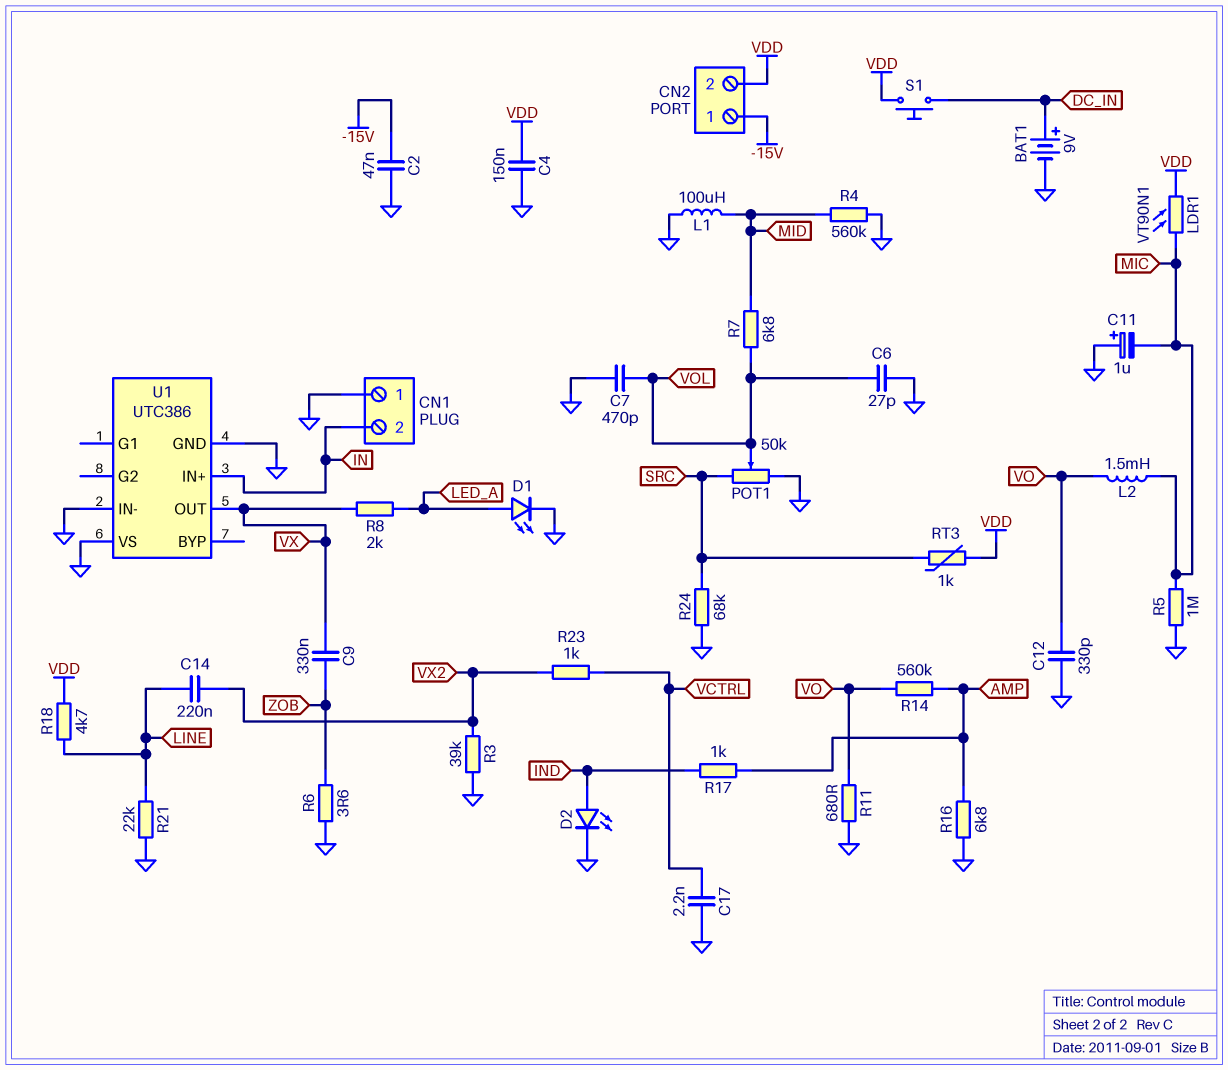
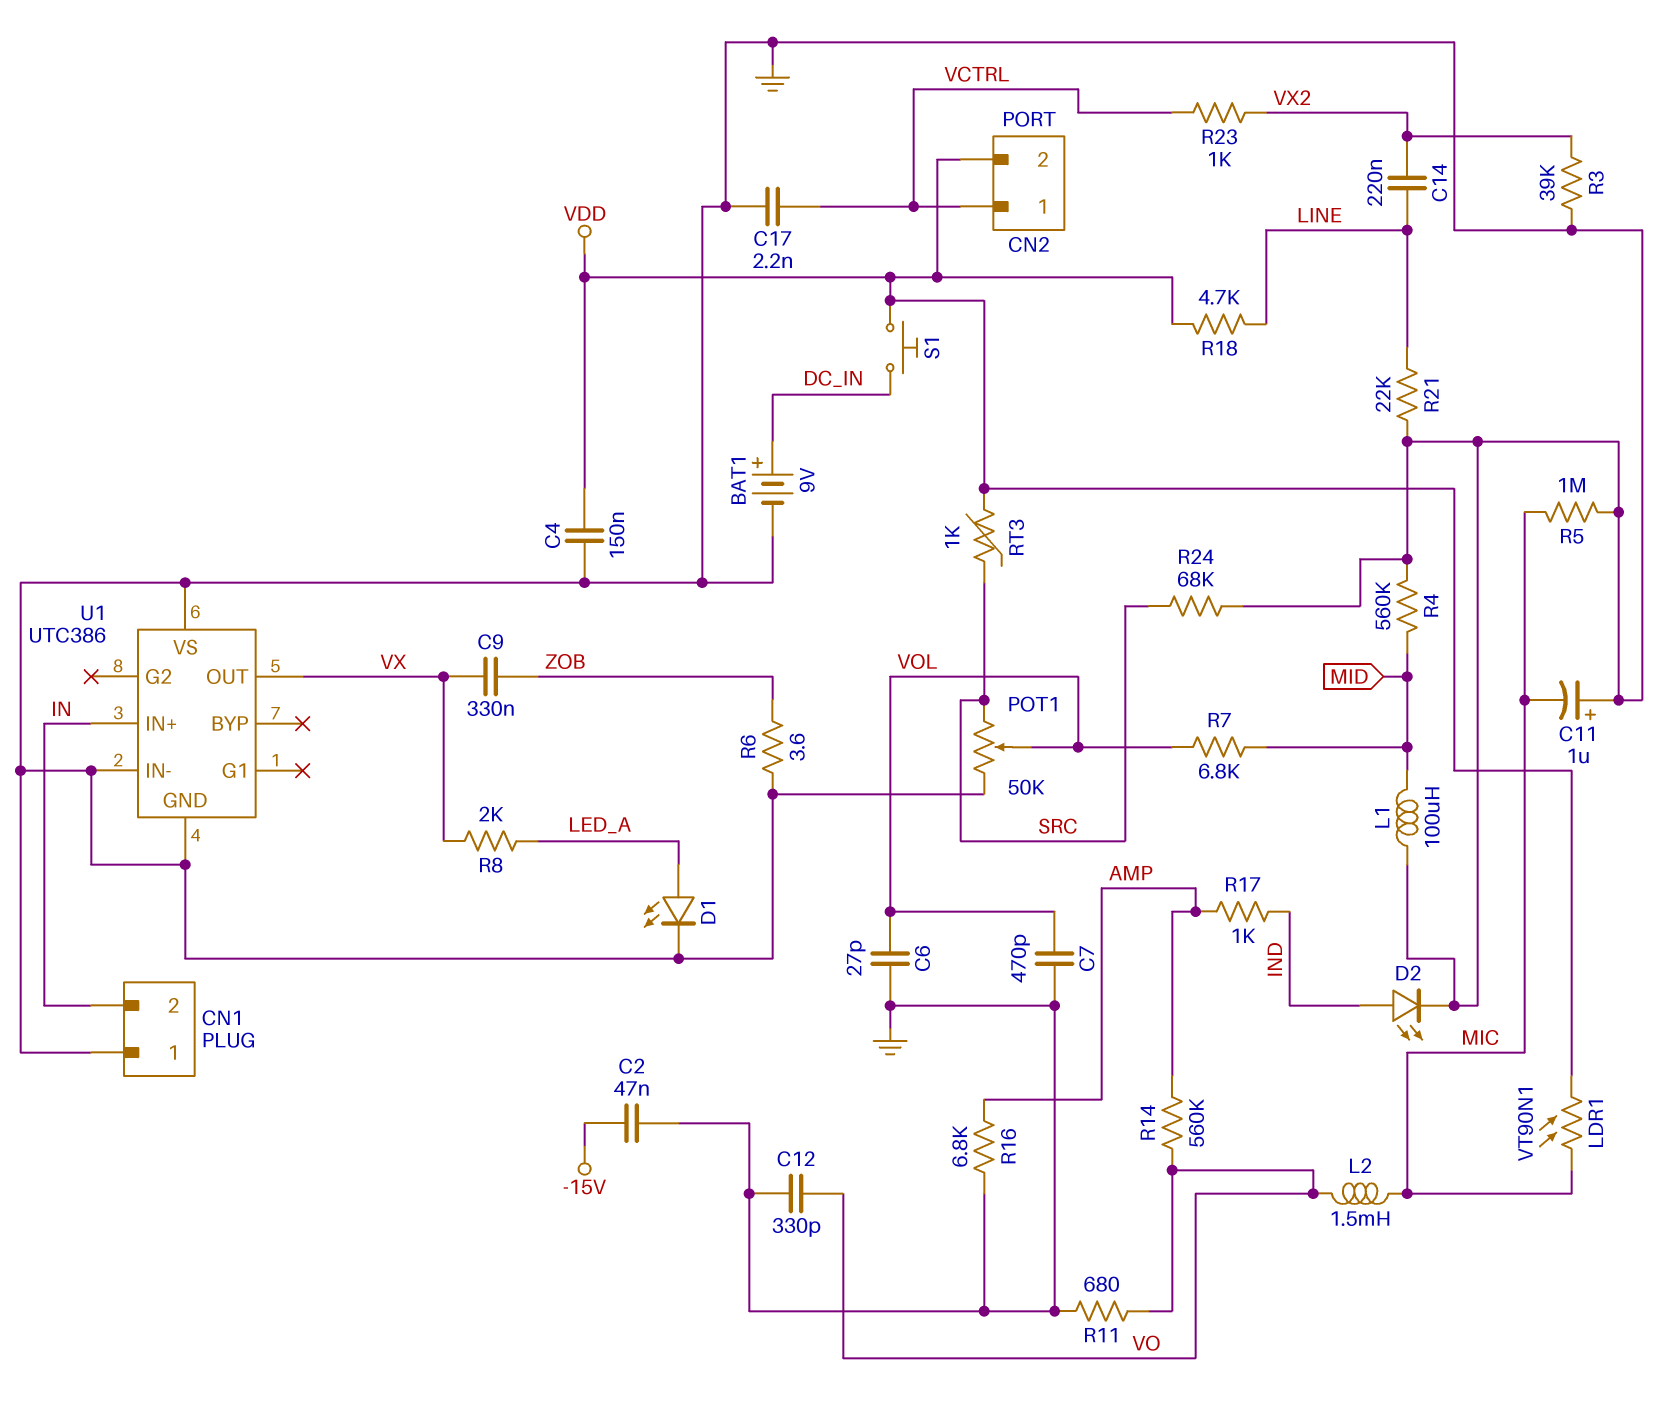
CN2 pin 1: -15V -> VCTRL

